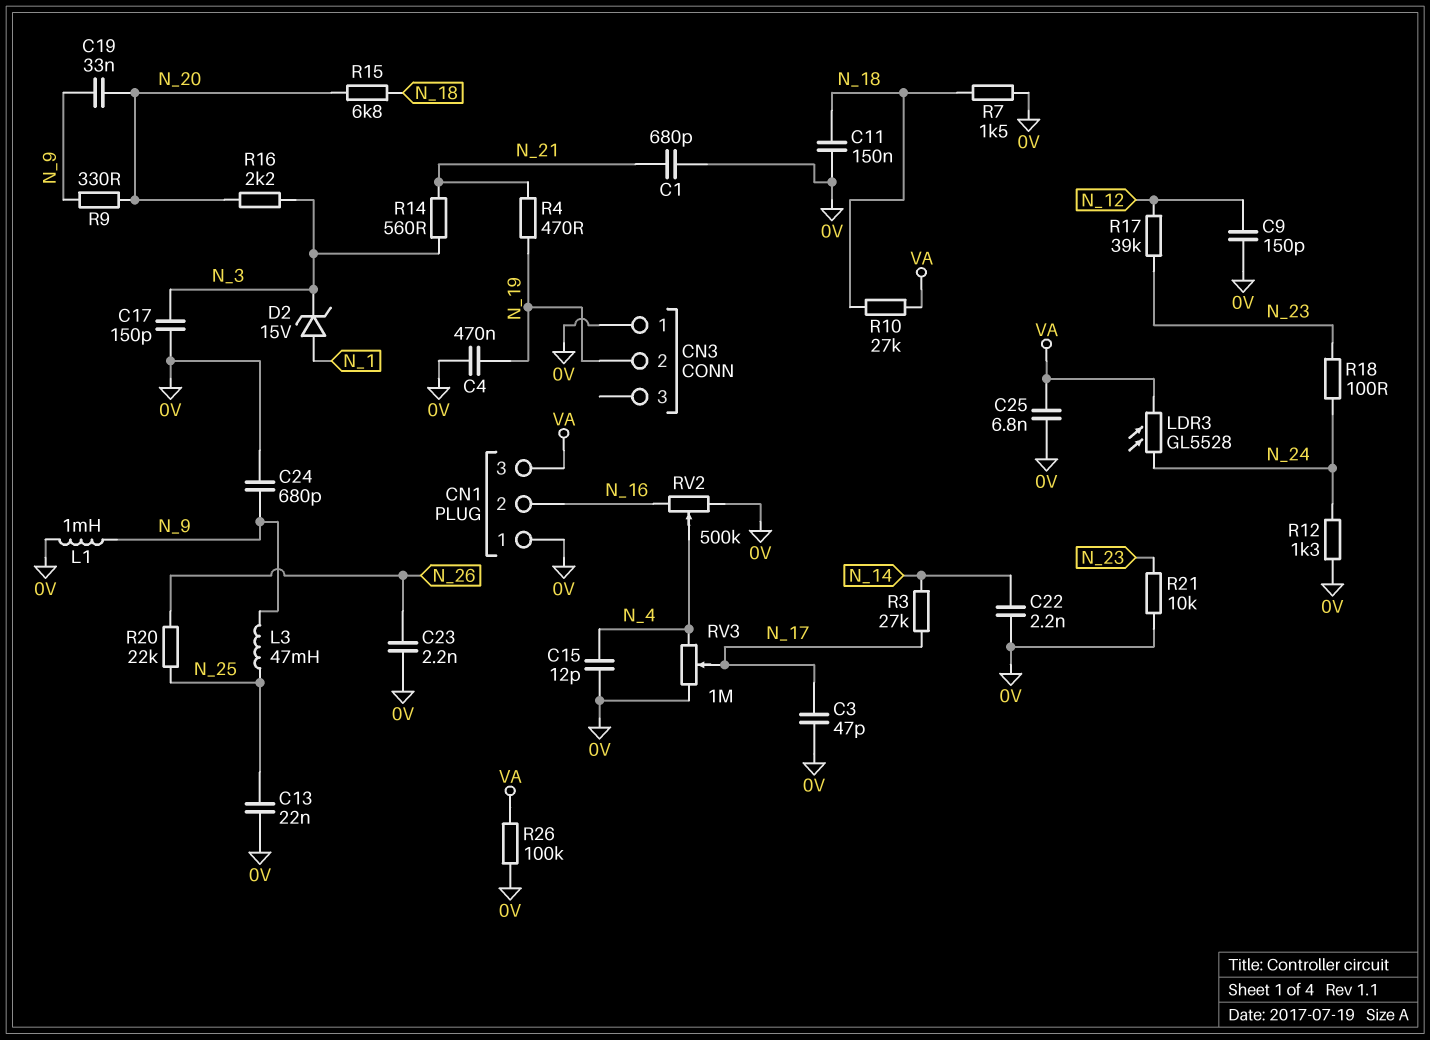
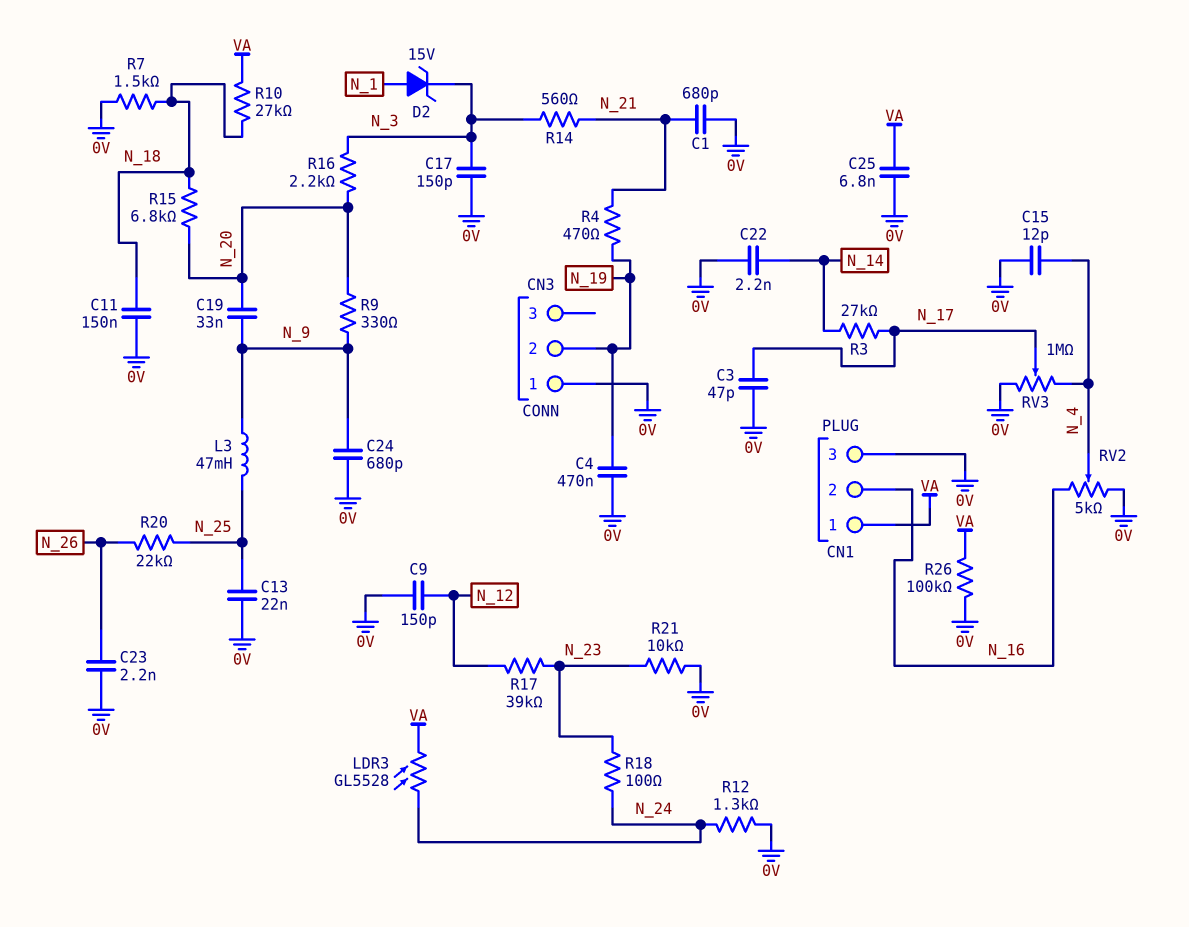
CN1 pin 1: 0V -> VA
CN1 pin 3: VA -> 0V
L1: 1mH (0V, N_9) -> none
RV2: 500k (0V, N_16, wiper N_4) -> 5k (0V, N_16, wiper N_4)

